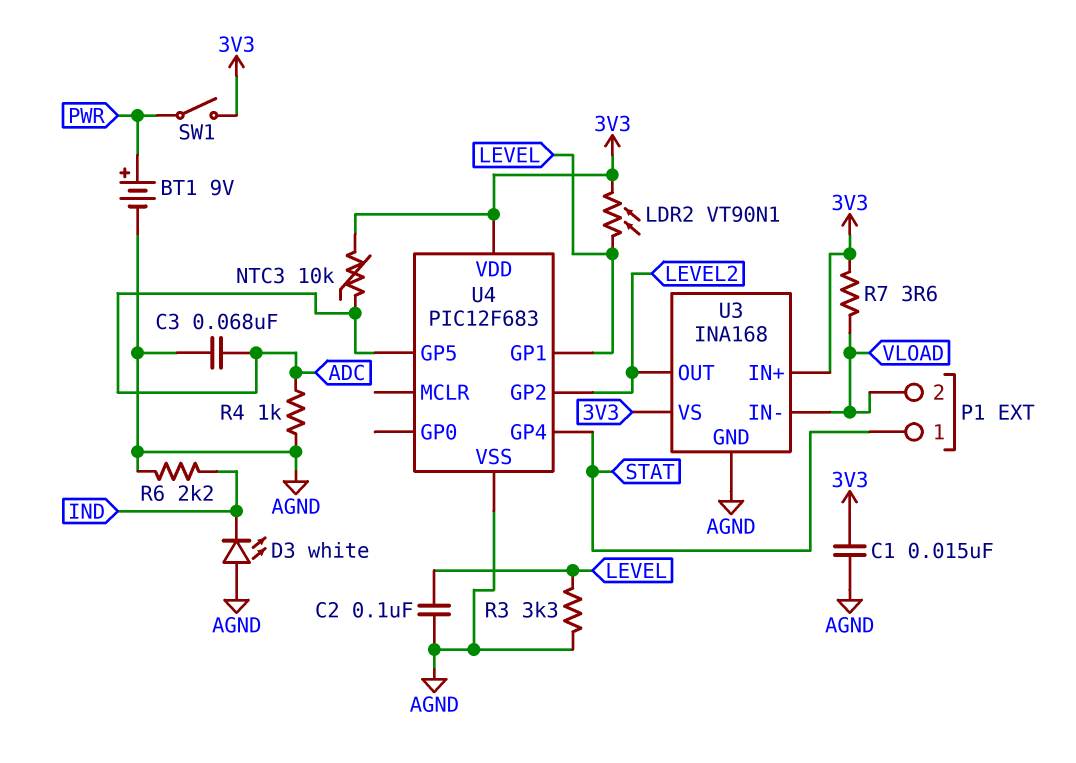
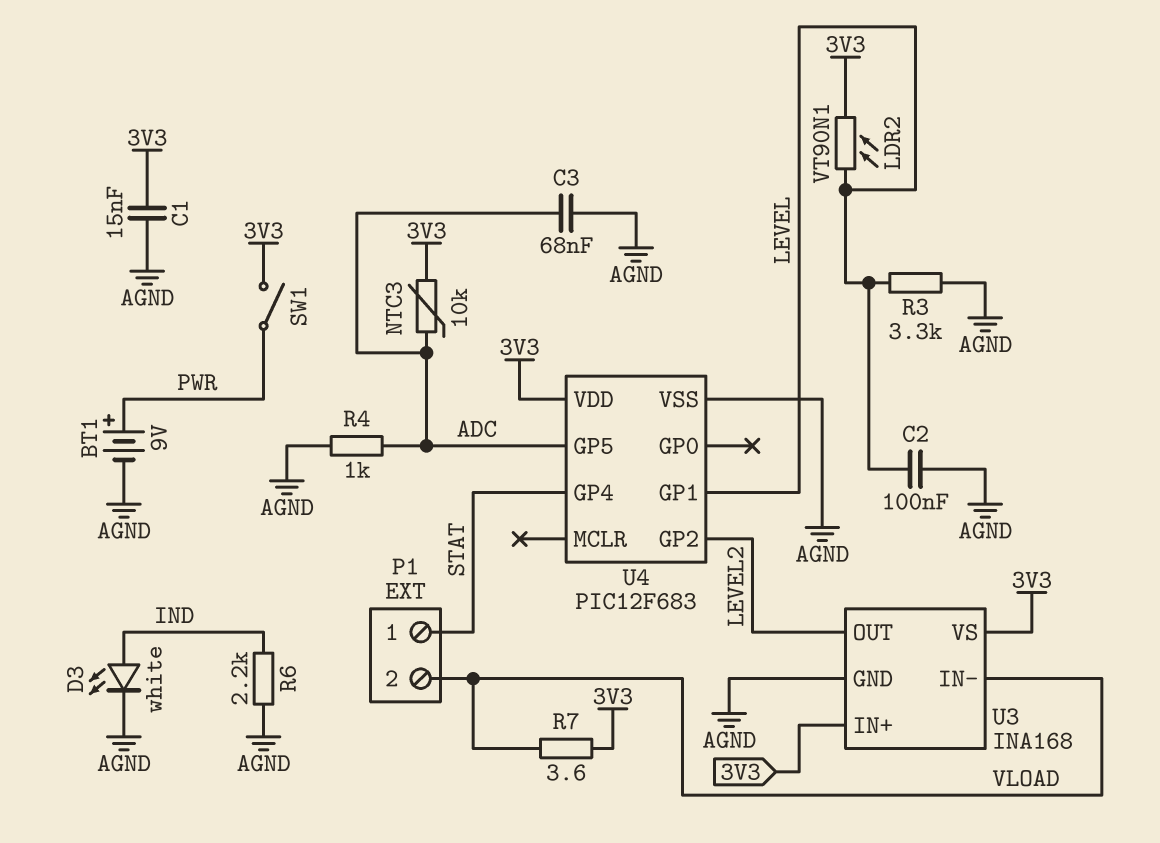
D3: LED white (A AGND, K IND) -> LED white (A IND, K AGND)

